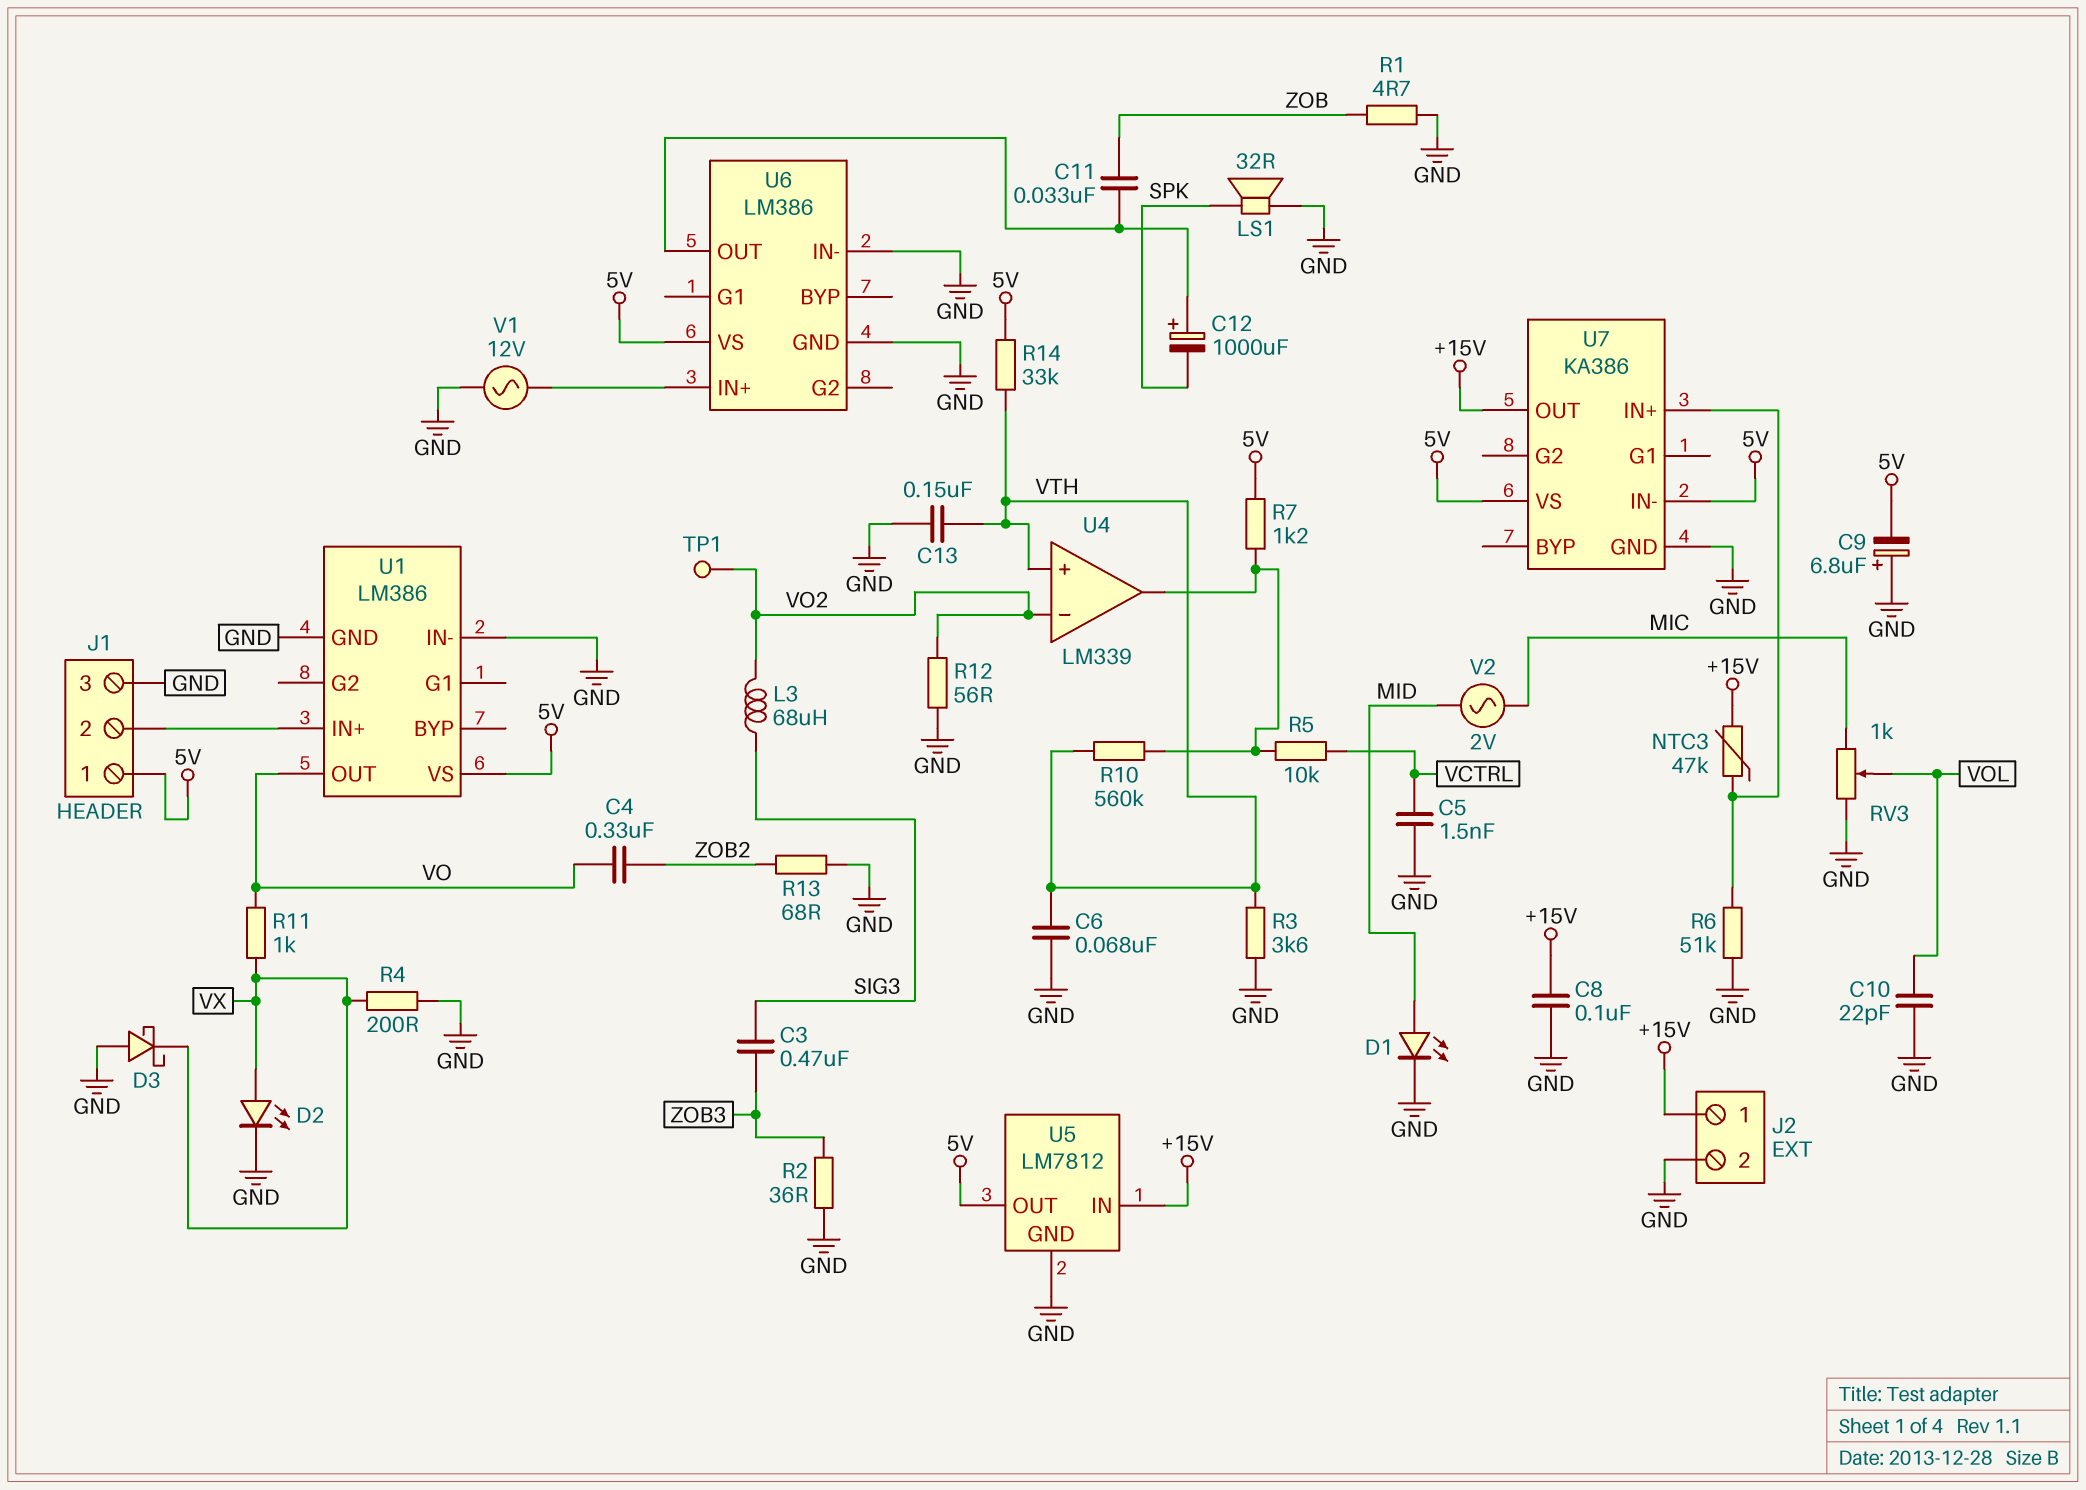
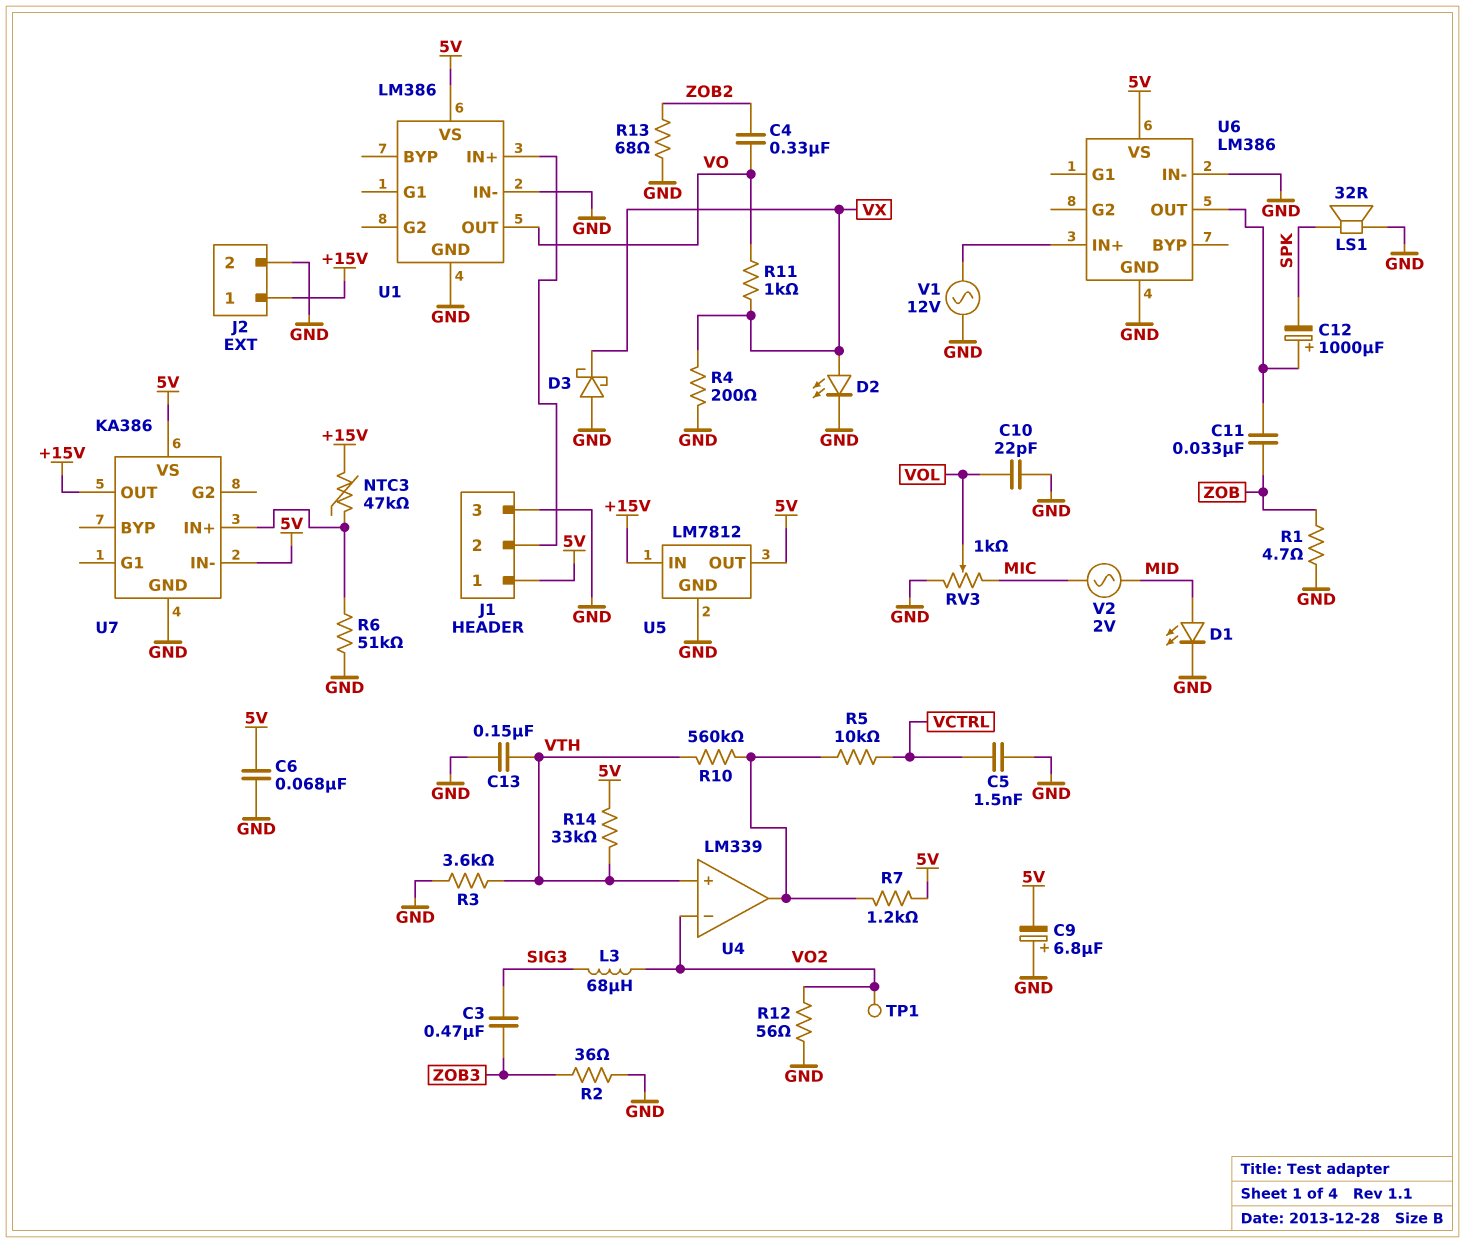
C6: 68nF (GND, VTH) -> 68nF (5V, GND)
C8: 100nF (+15V, GND) -> none

